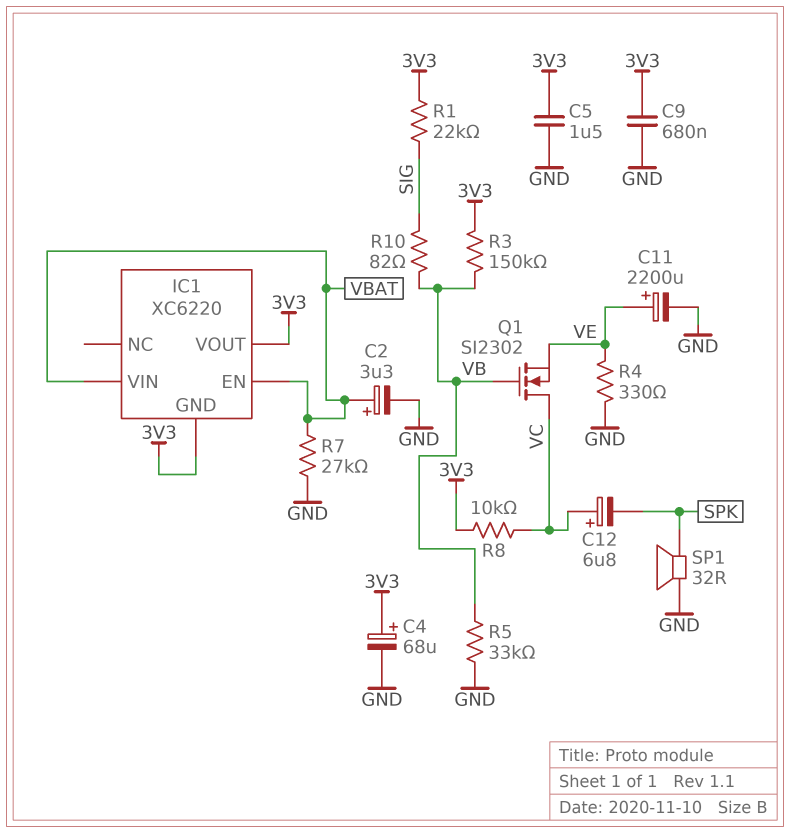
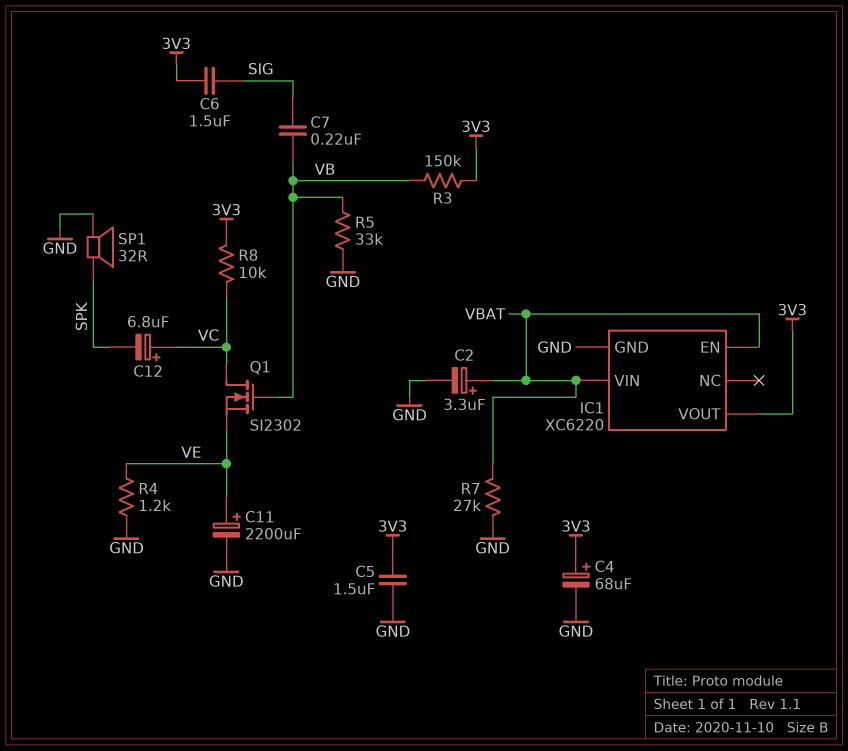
C6: none -> 1.5uF (3V3, SIG)
C7: none -> 220nF (SIG, VB)
C9: 680nF (3V3, GND) -> none
IC1 pin GND: 3V3 -> GND
R1: 22k (3V3, SIG) -> none
R4: 330 (GND, VE) -> 1.2k (GND, VE)
R10: 82 (SIG, VB) -> none

